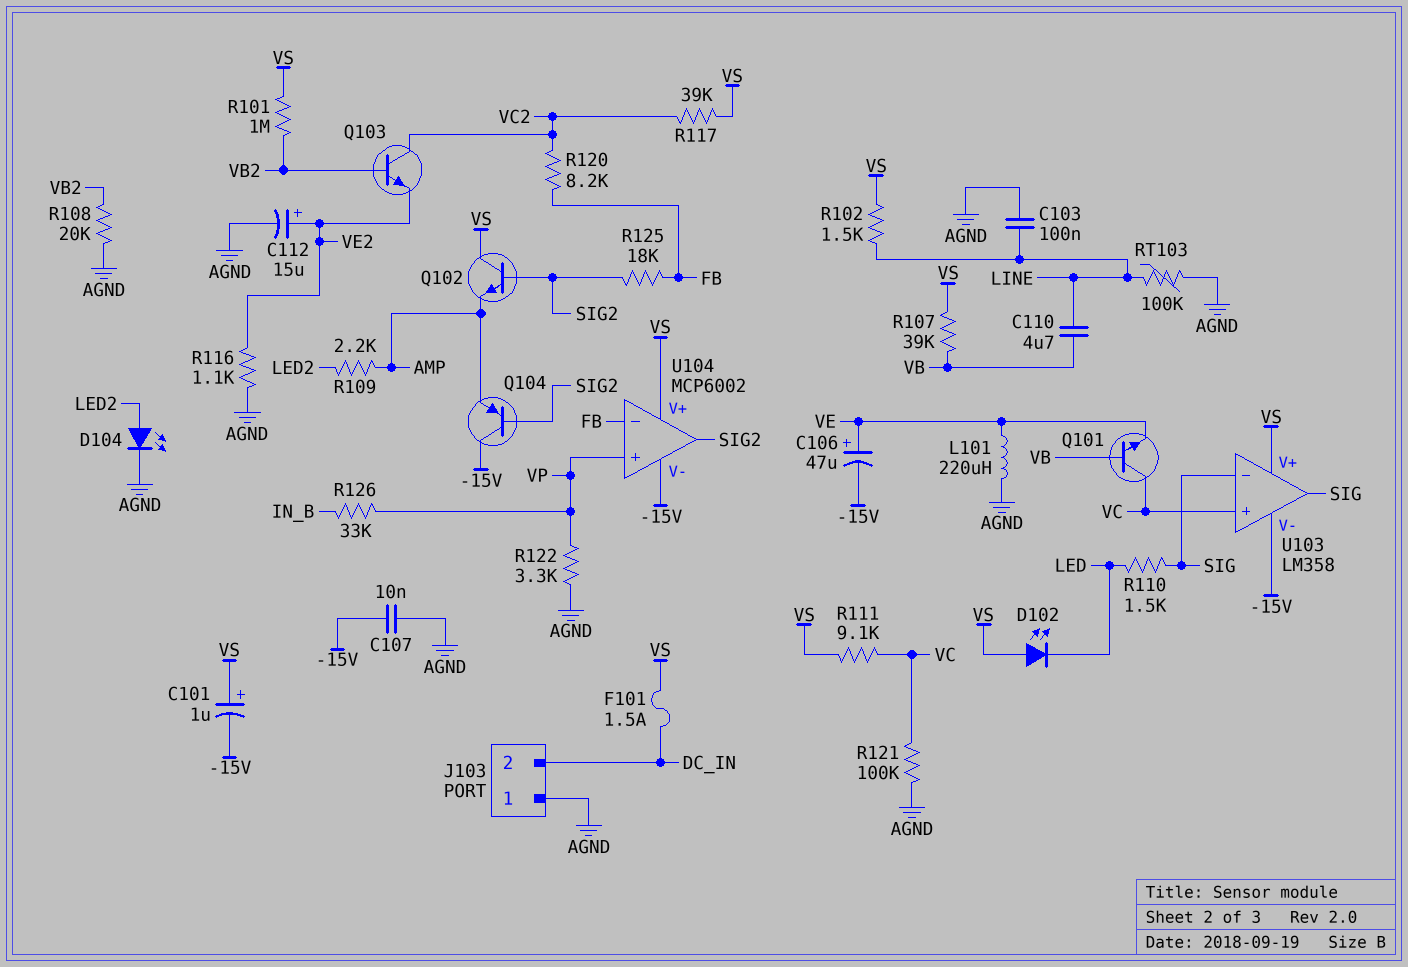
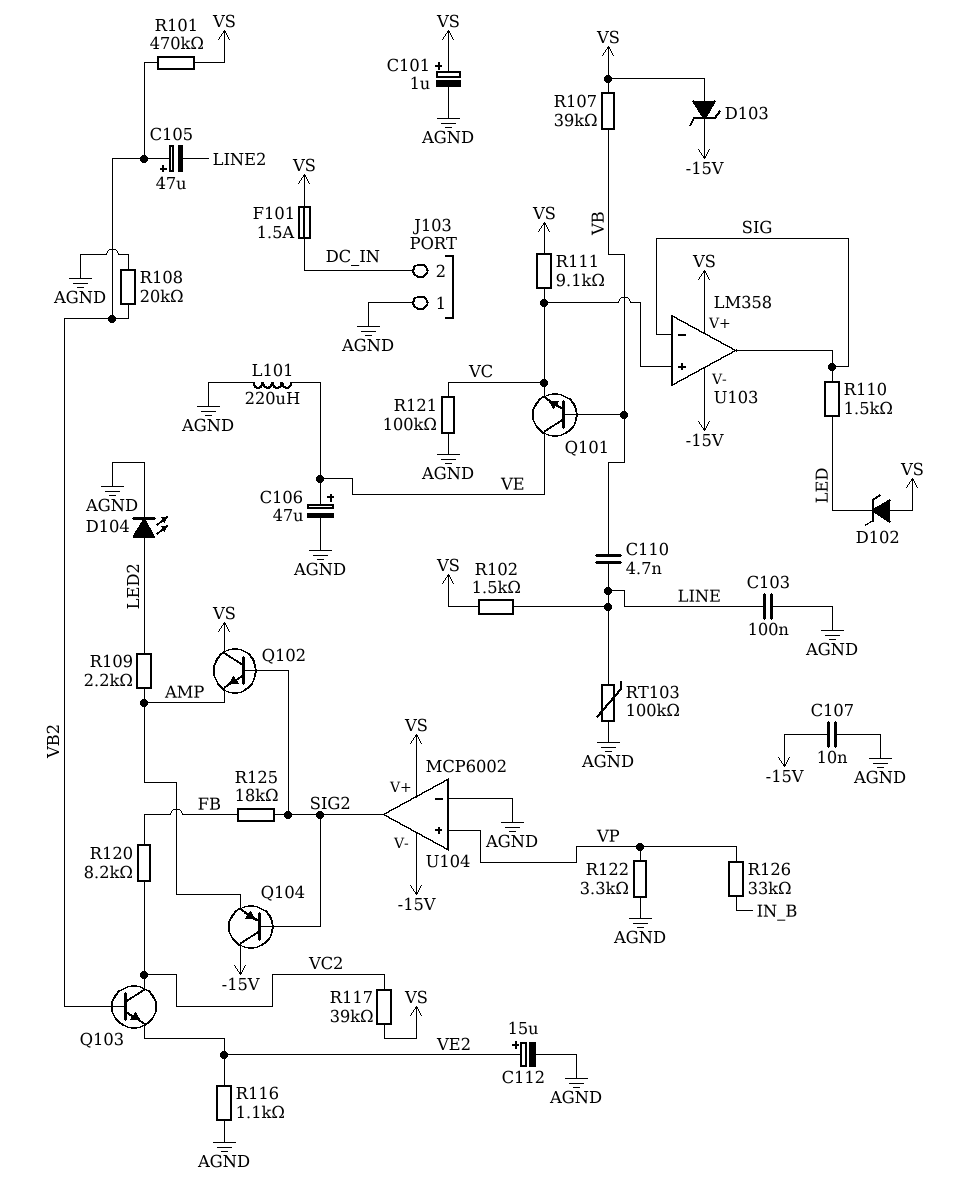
C101: 1uF (plus VS, minus -15V) -> 1uF (plus VS, minus AGND)
C105: none -> 47uF (plus VB2, minus LINE2)
C106: 47uF (plus VE, minus -15V) -> 47uF (plus VE, minus AGND)
C110: 4.7uF (LINE, VB) -> 4.7nF (LINE, VB)
D102: LED (A VS, K LED) -> zener (A VS, K LED)
D103: none -> zener (A VS, K -15V)
Q101: NPN (B VB, C VC, E VE) -> NPN (B VB, C VE, E VC)
R101: 1M (VB2, VS) -> 470k (VB2, VS)
U104 pin in-: FB -> AGND

